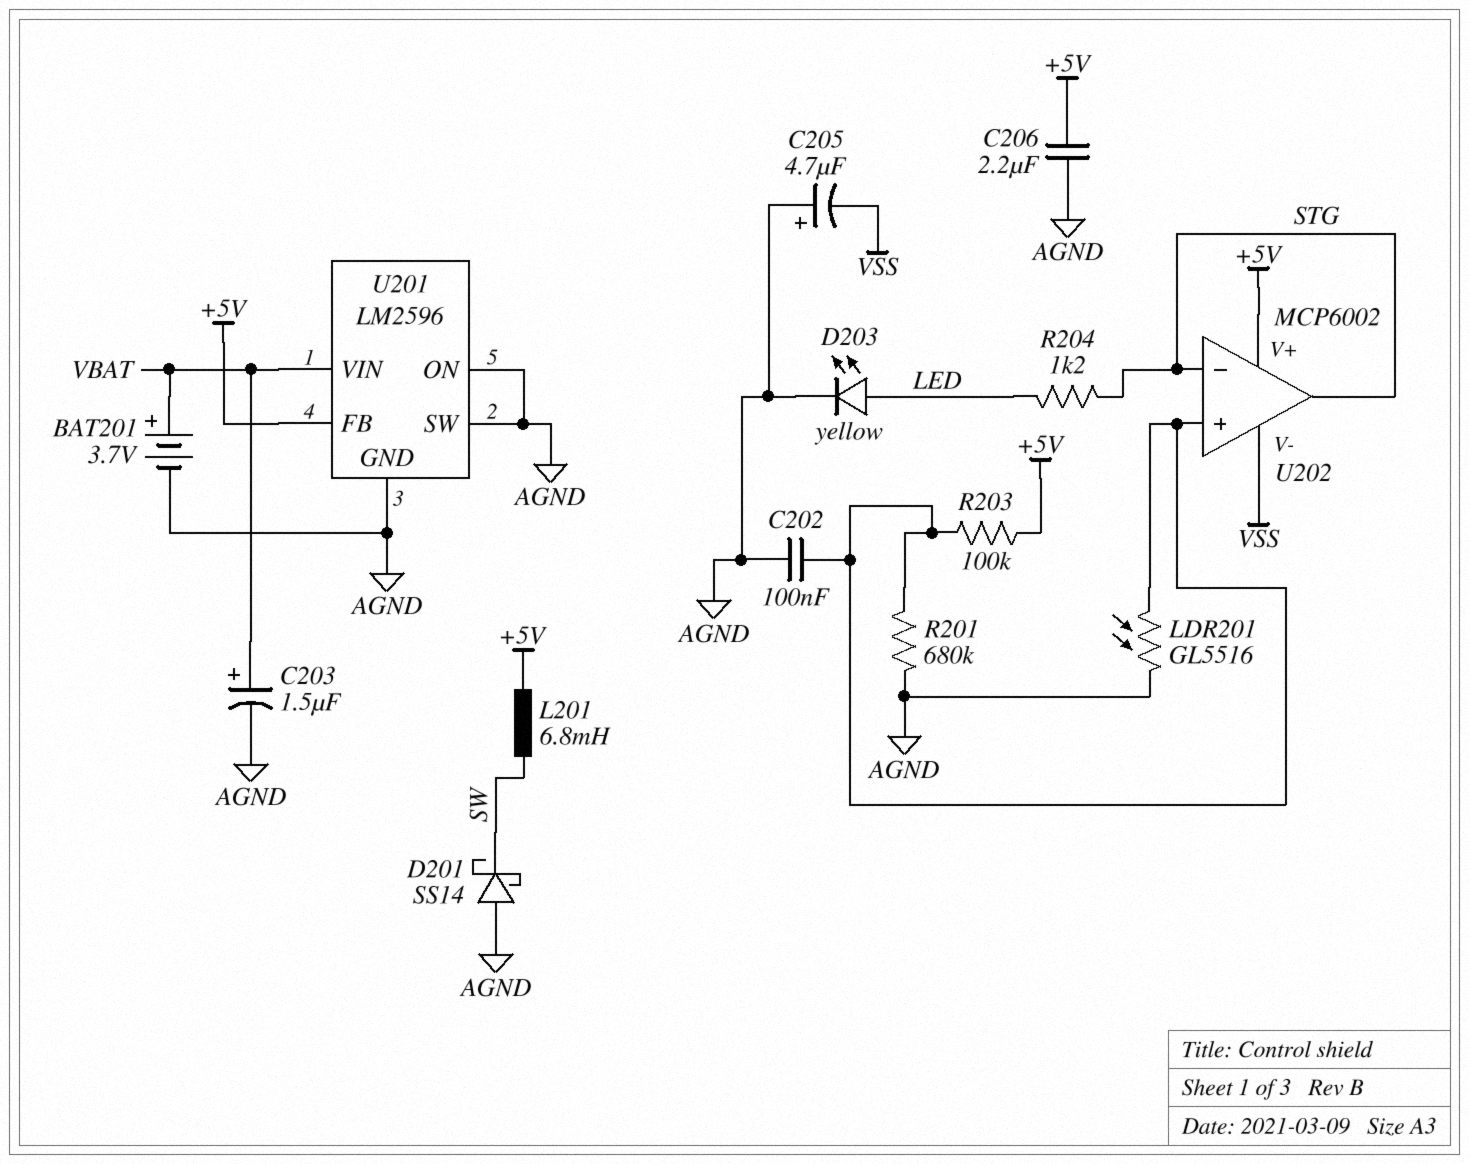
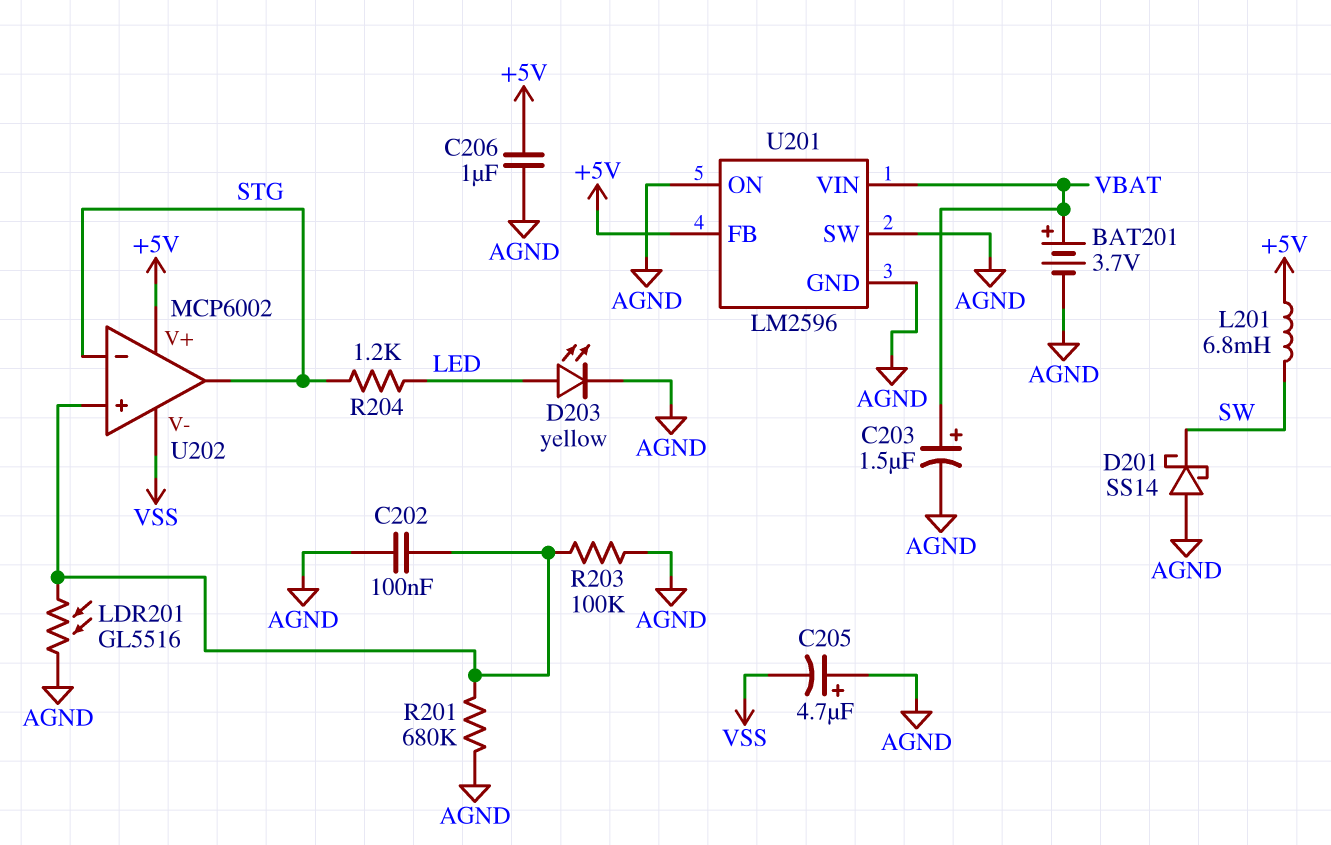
C206: 2.2uF (+5V, AGND) -> 1uF (+5V, AGND)
R203: 100k (+5V, U202/in+) -> 100k (AGND, U202/in+)

